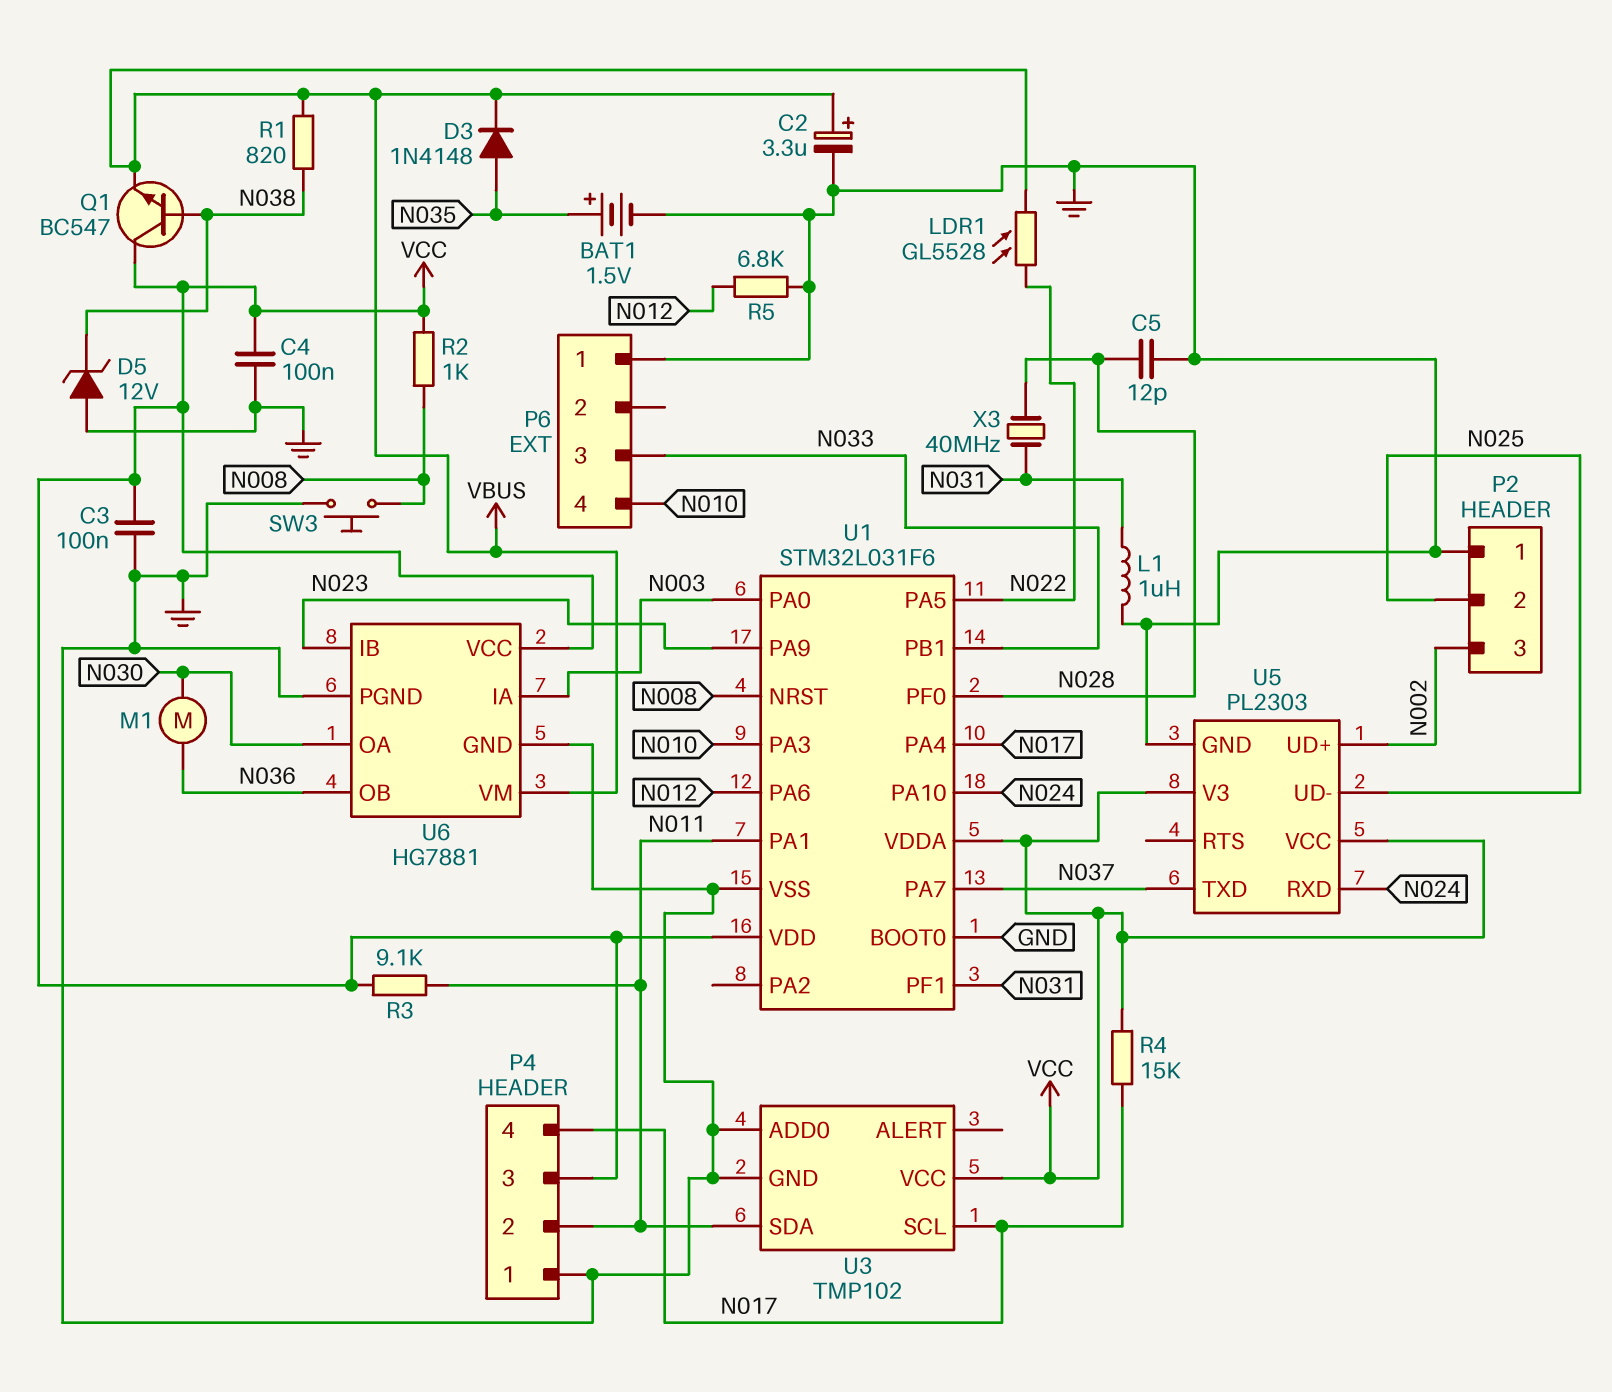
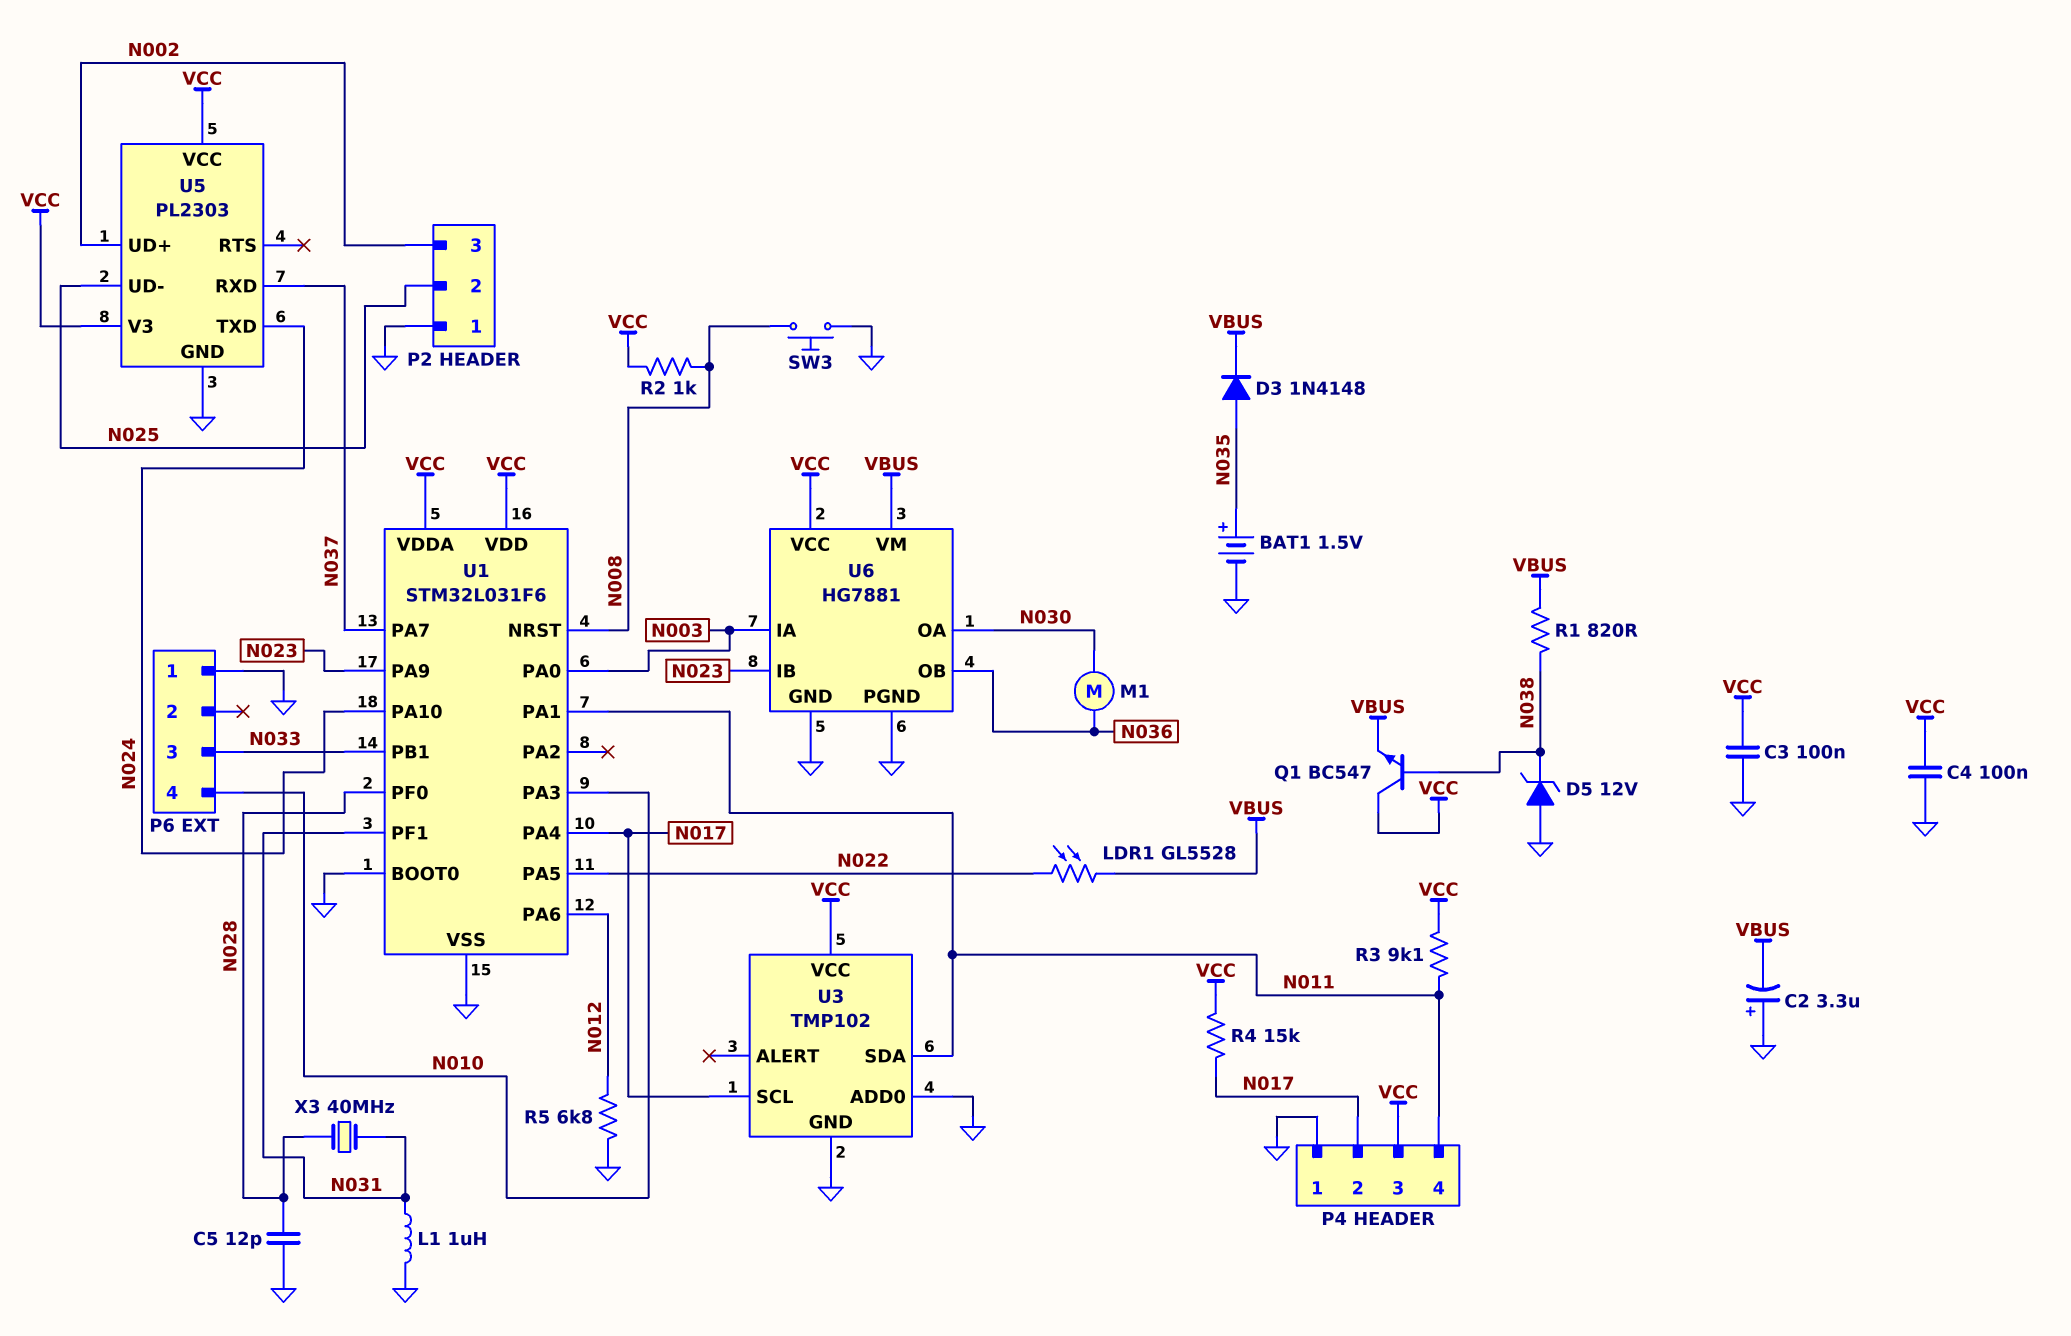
C2: 3.3uF (plus VBUS, minus GND) -> 3.3uF (plus GND, minus VBUS)
P4 pin 2: N011 -> N017
P4 pin 4: N017 -> N011
U5 pin RXD: N024 -> N037
U5 pin TXD: N037 -> N024

